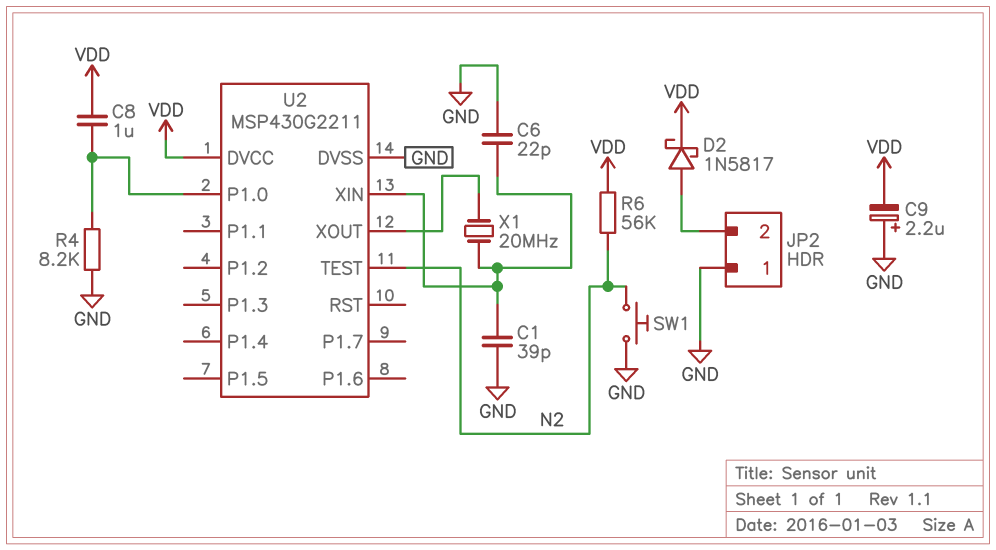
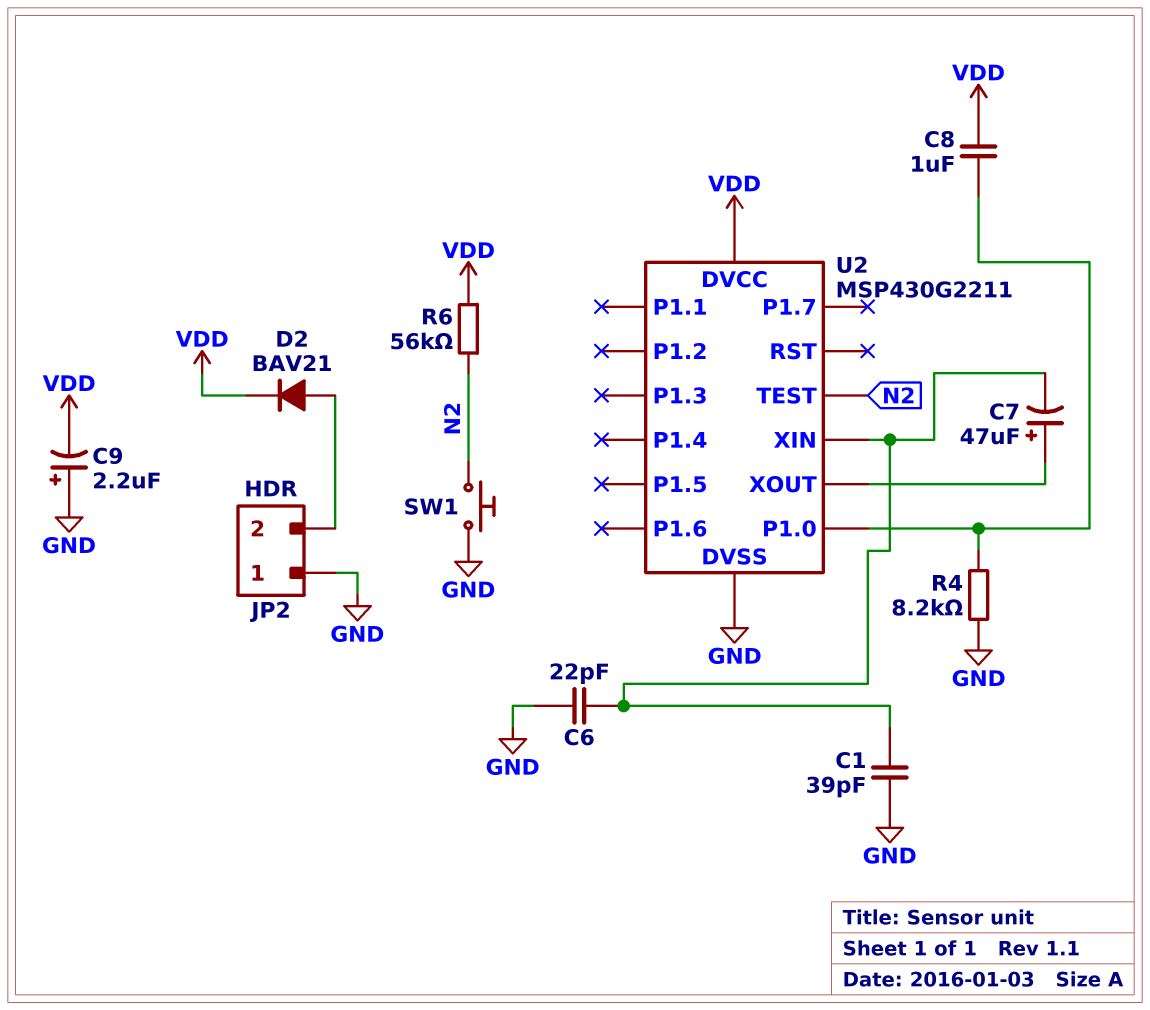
C7: none -> 47uF (plus U2/XOUT, minus U2/XIN)
D2: schottky 1N5817 (A JP2/2, K VDD) -> diode BAV21 (A JP2/2, K VDD)
X1: 20MHz (U2/XIN, U2/XOUT) -> none

